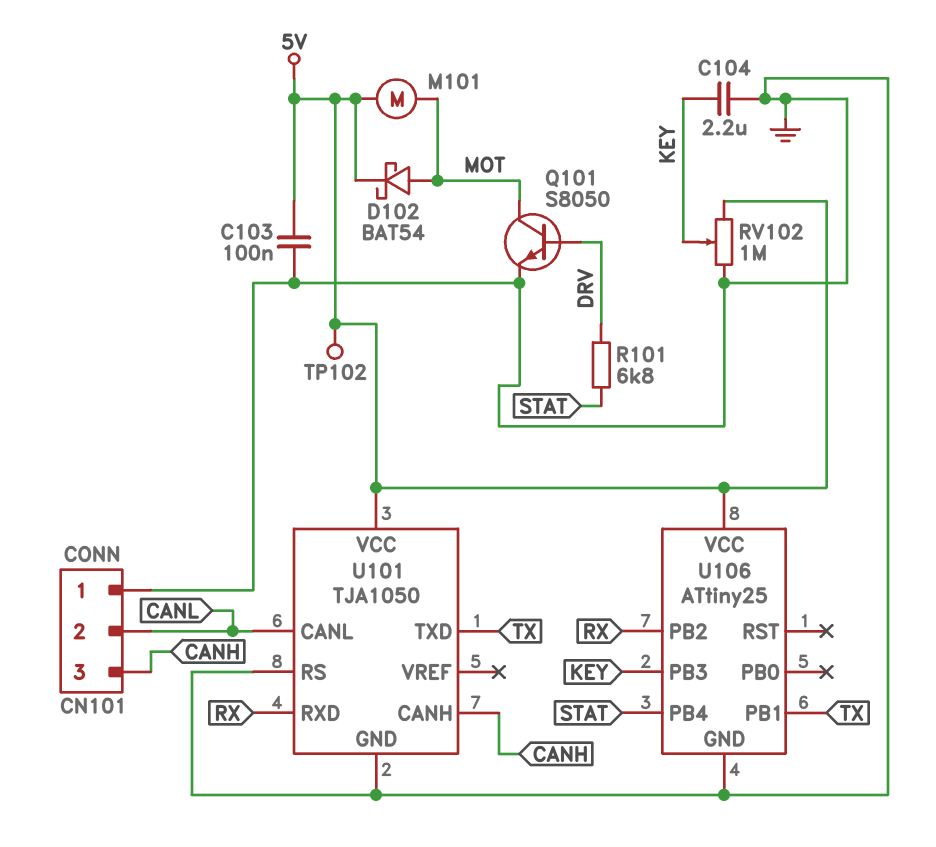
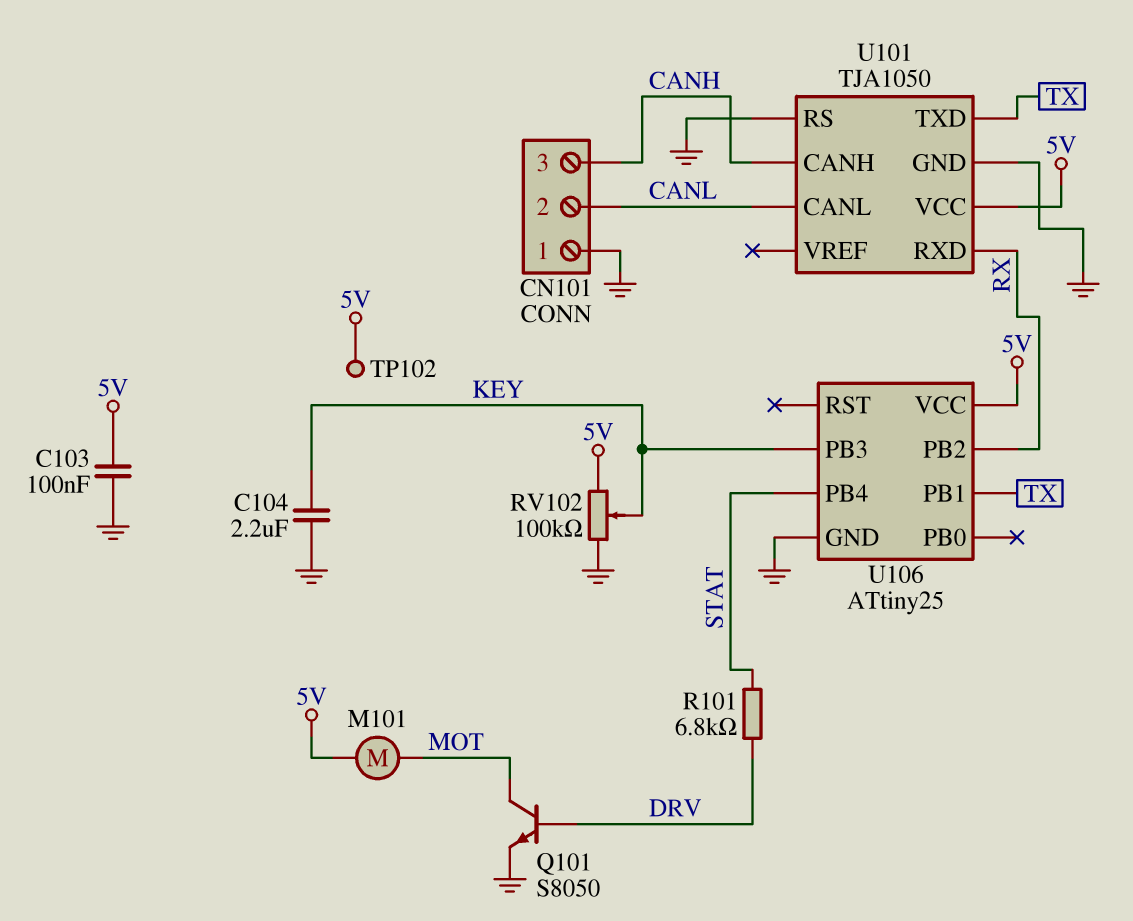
D102: schottky BAT54 (A MOT, K 5V) -> none
RV102: 1M (5V, GND, wiper KEY) -> 100k (5V, GND, wiper KEY)

